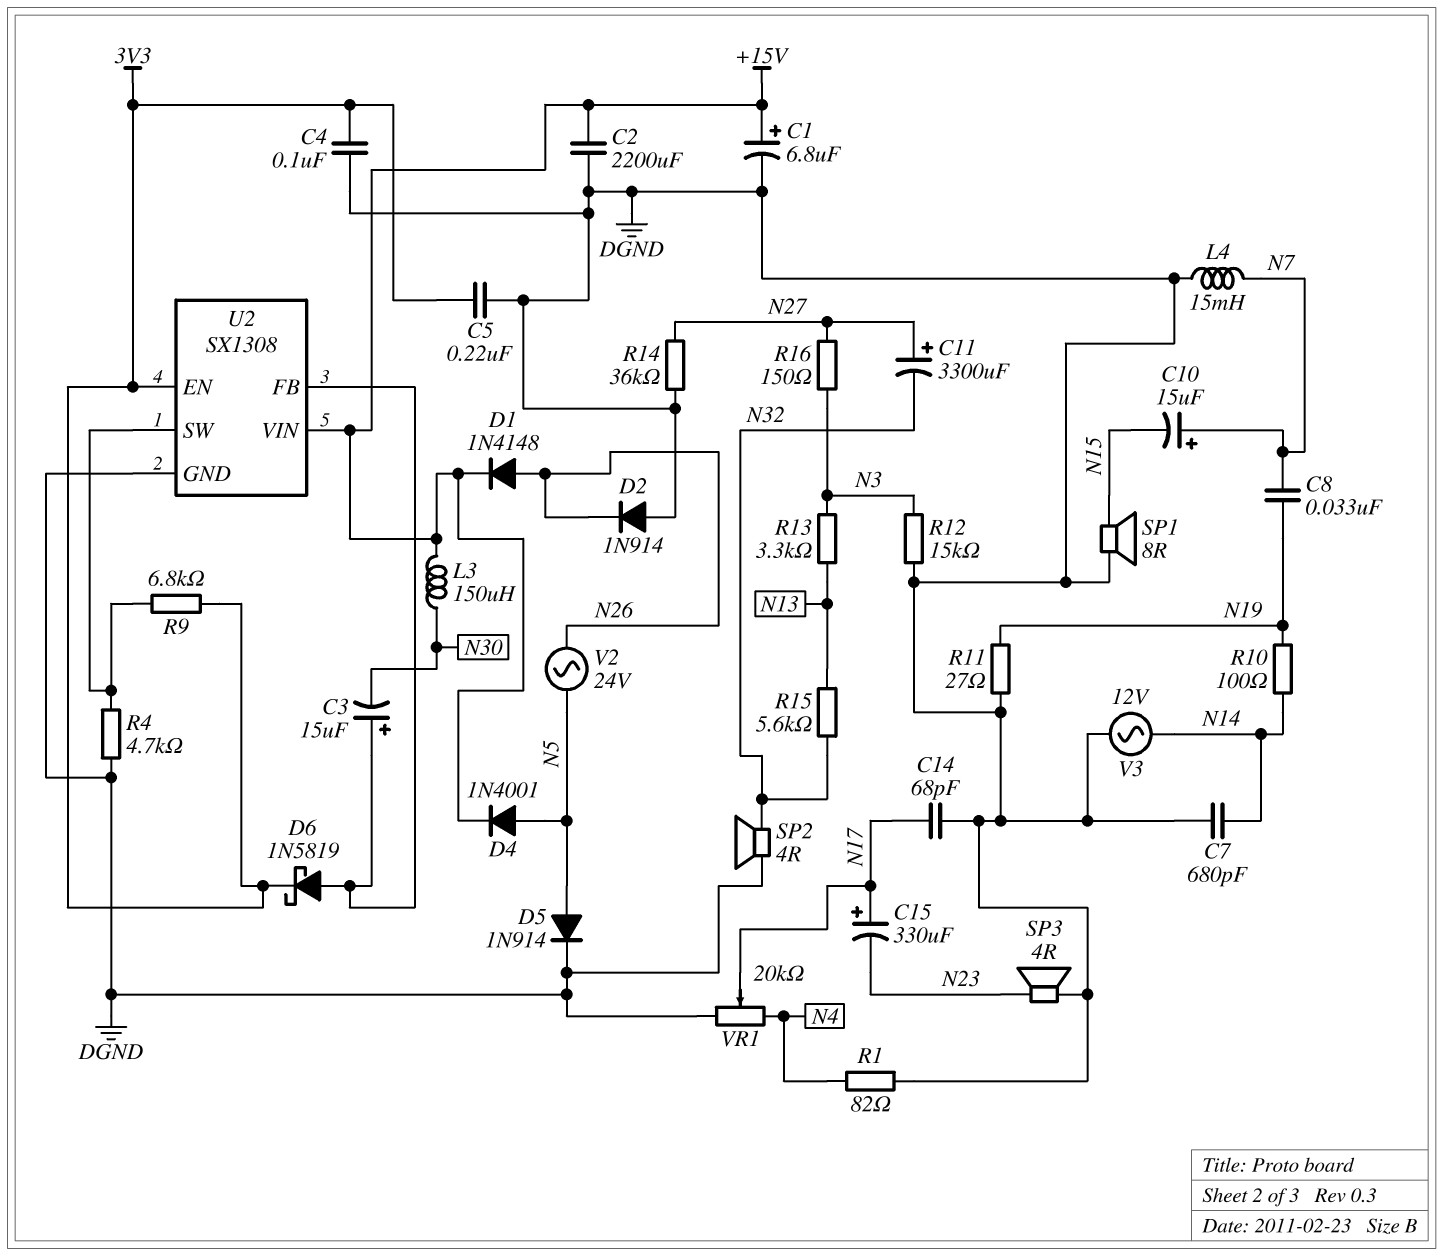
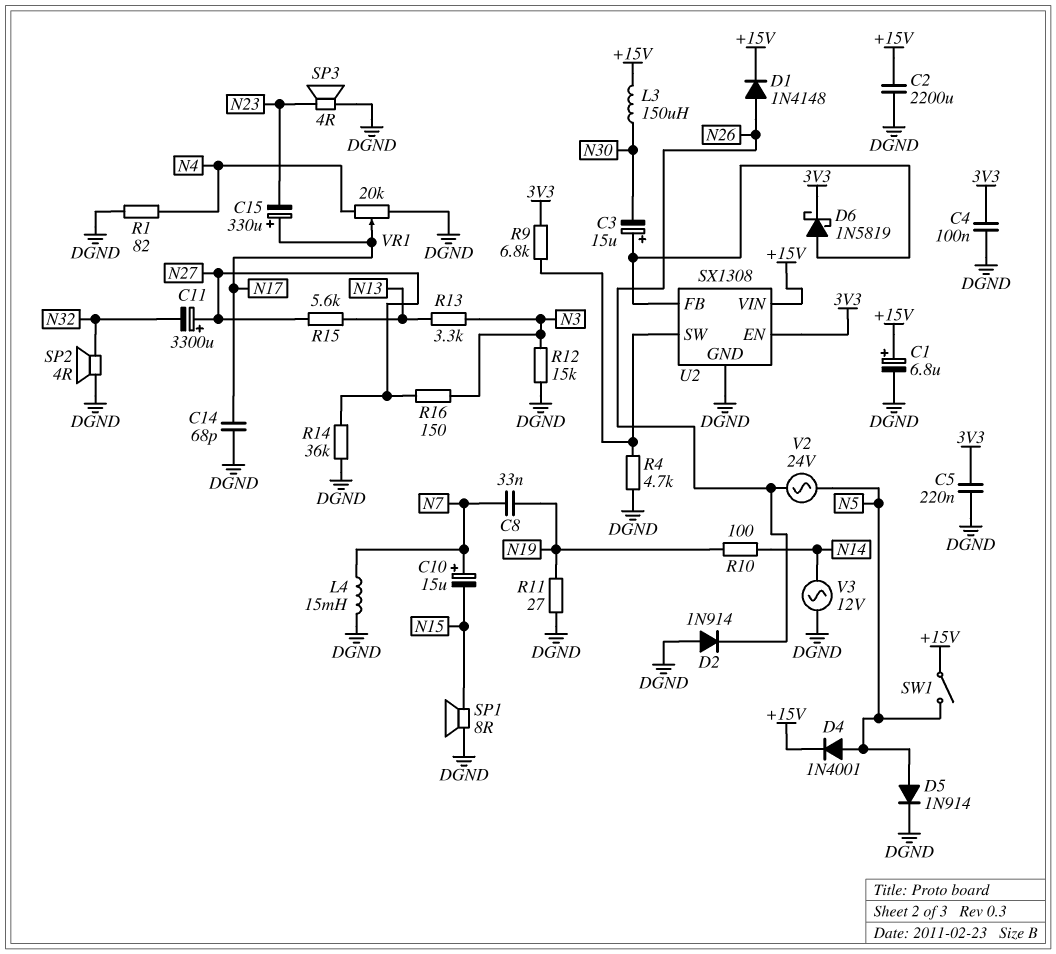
C7: 680pF (DGND, N14) -> none
R15: 5.6k (N13, N32) -> 5.6k (N13, N27)
SW1: none -> switch (+15V, N5)

